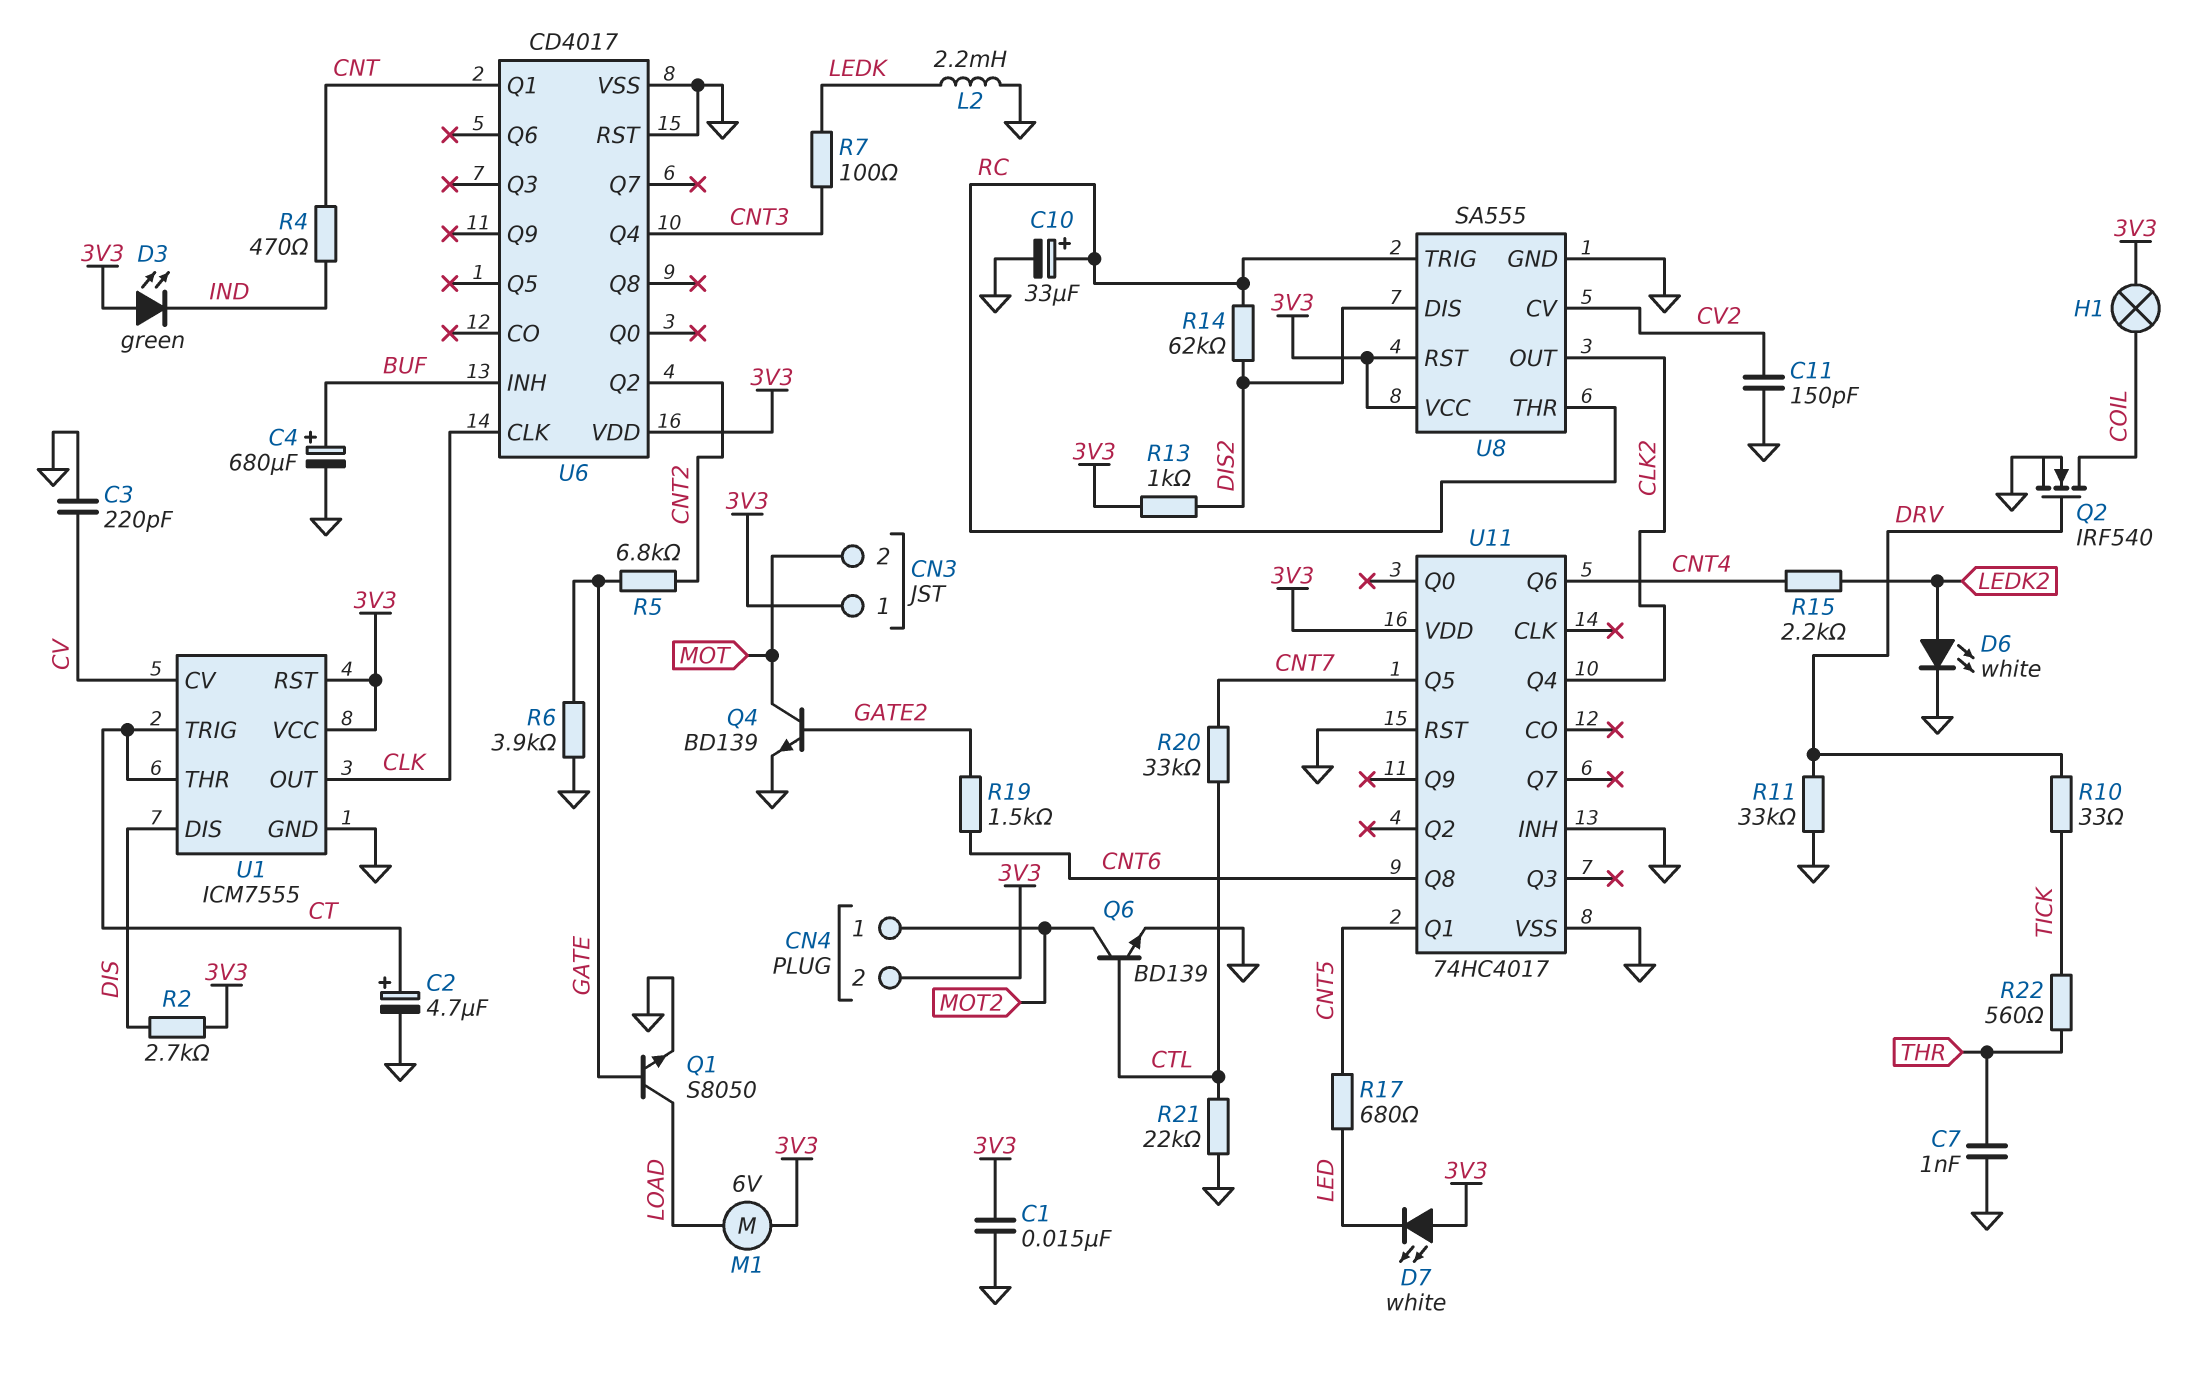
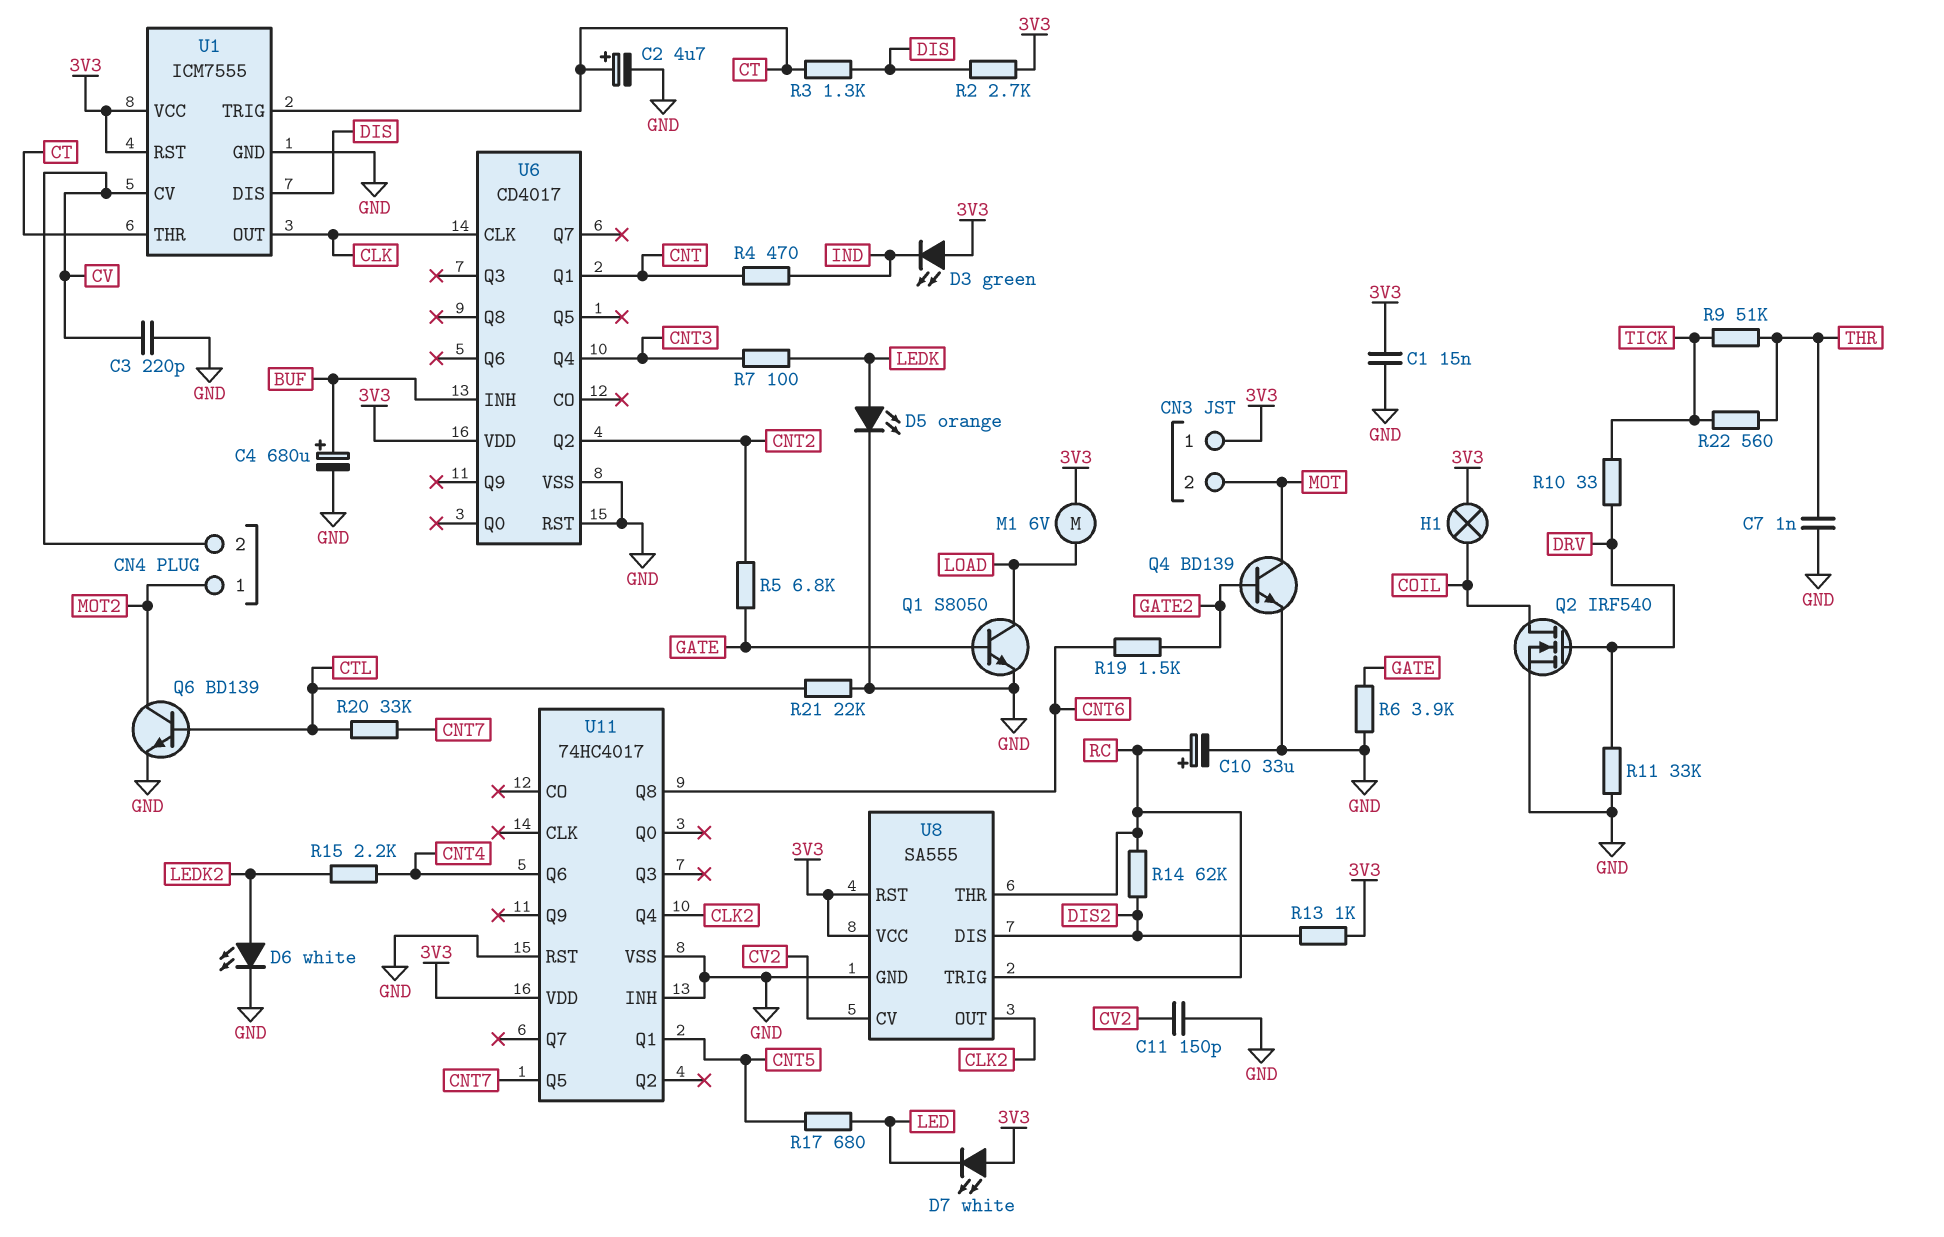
CN4 pin 2: 3V3 -> CV
D5: none -> LED orange (A LEDK, K GND)
L2: 2.2mH (GND, LEDK) -> none
R3: none -> 1.3k (CT, DIS)
R9: none -> 51k (THR, TICK)

